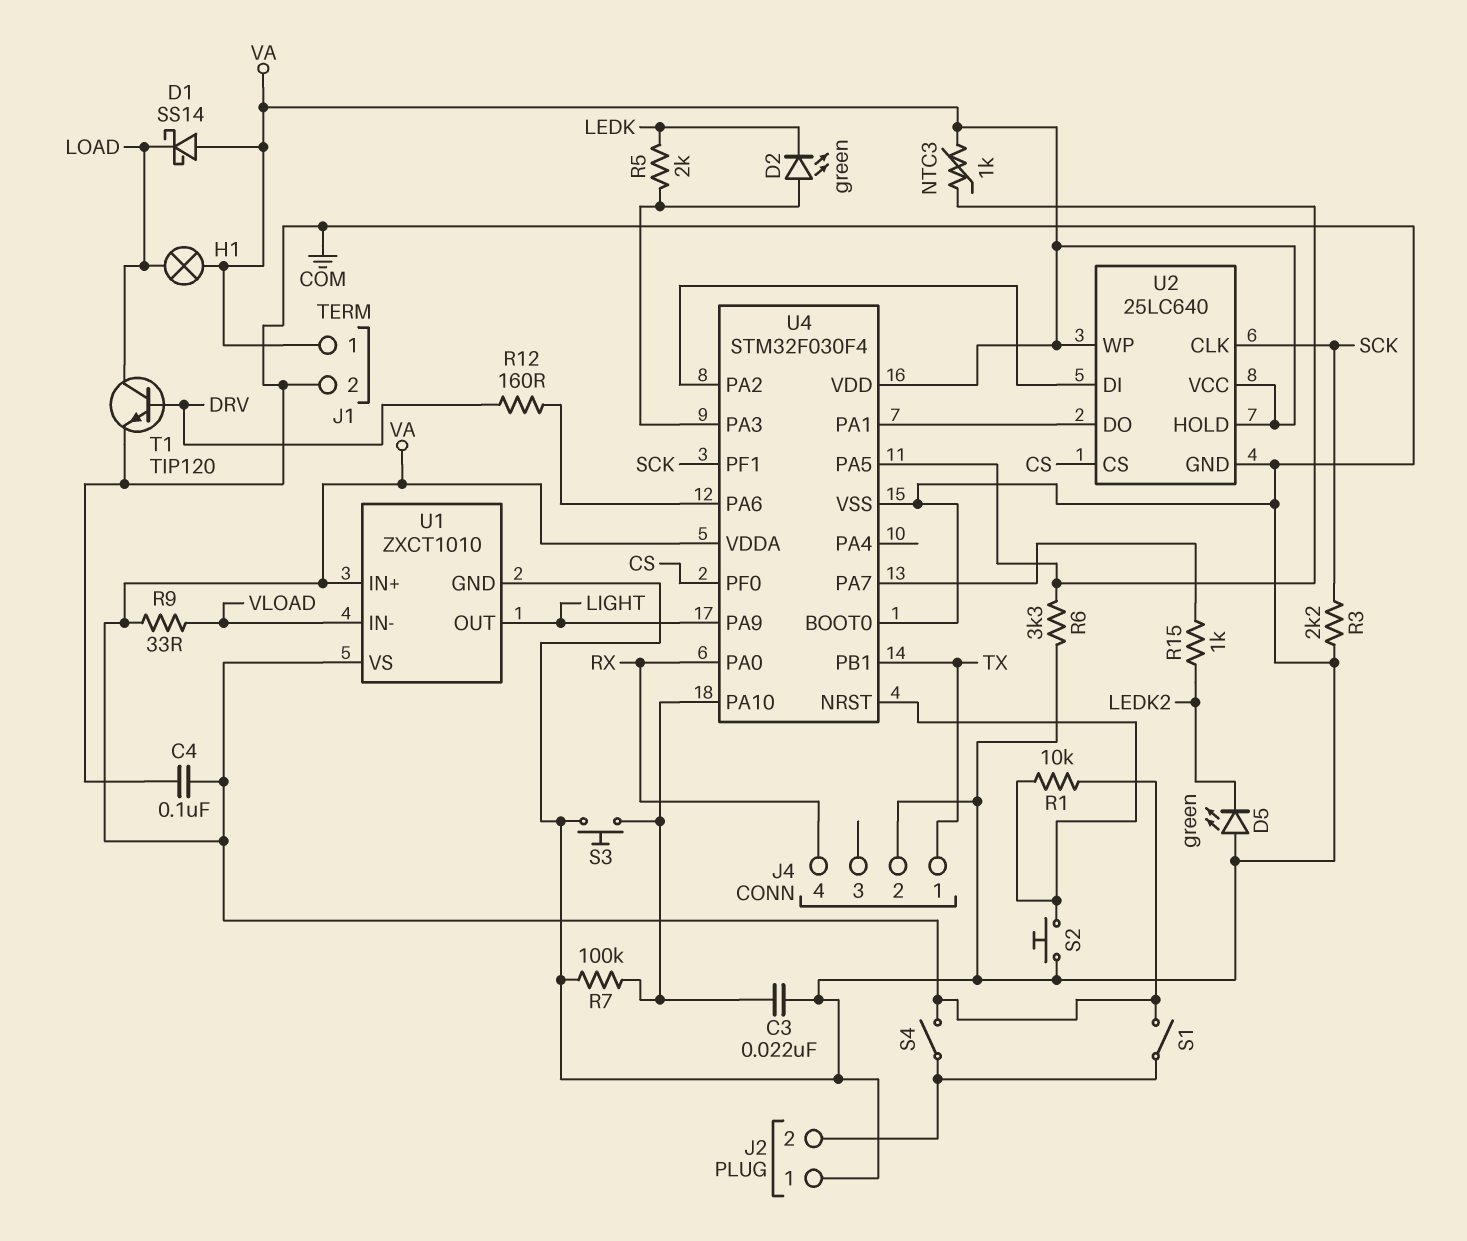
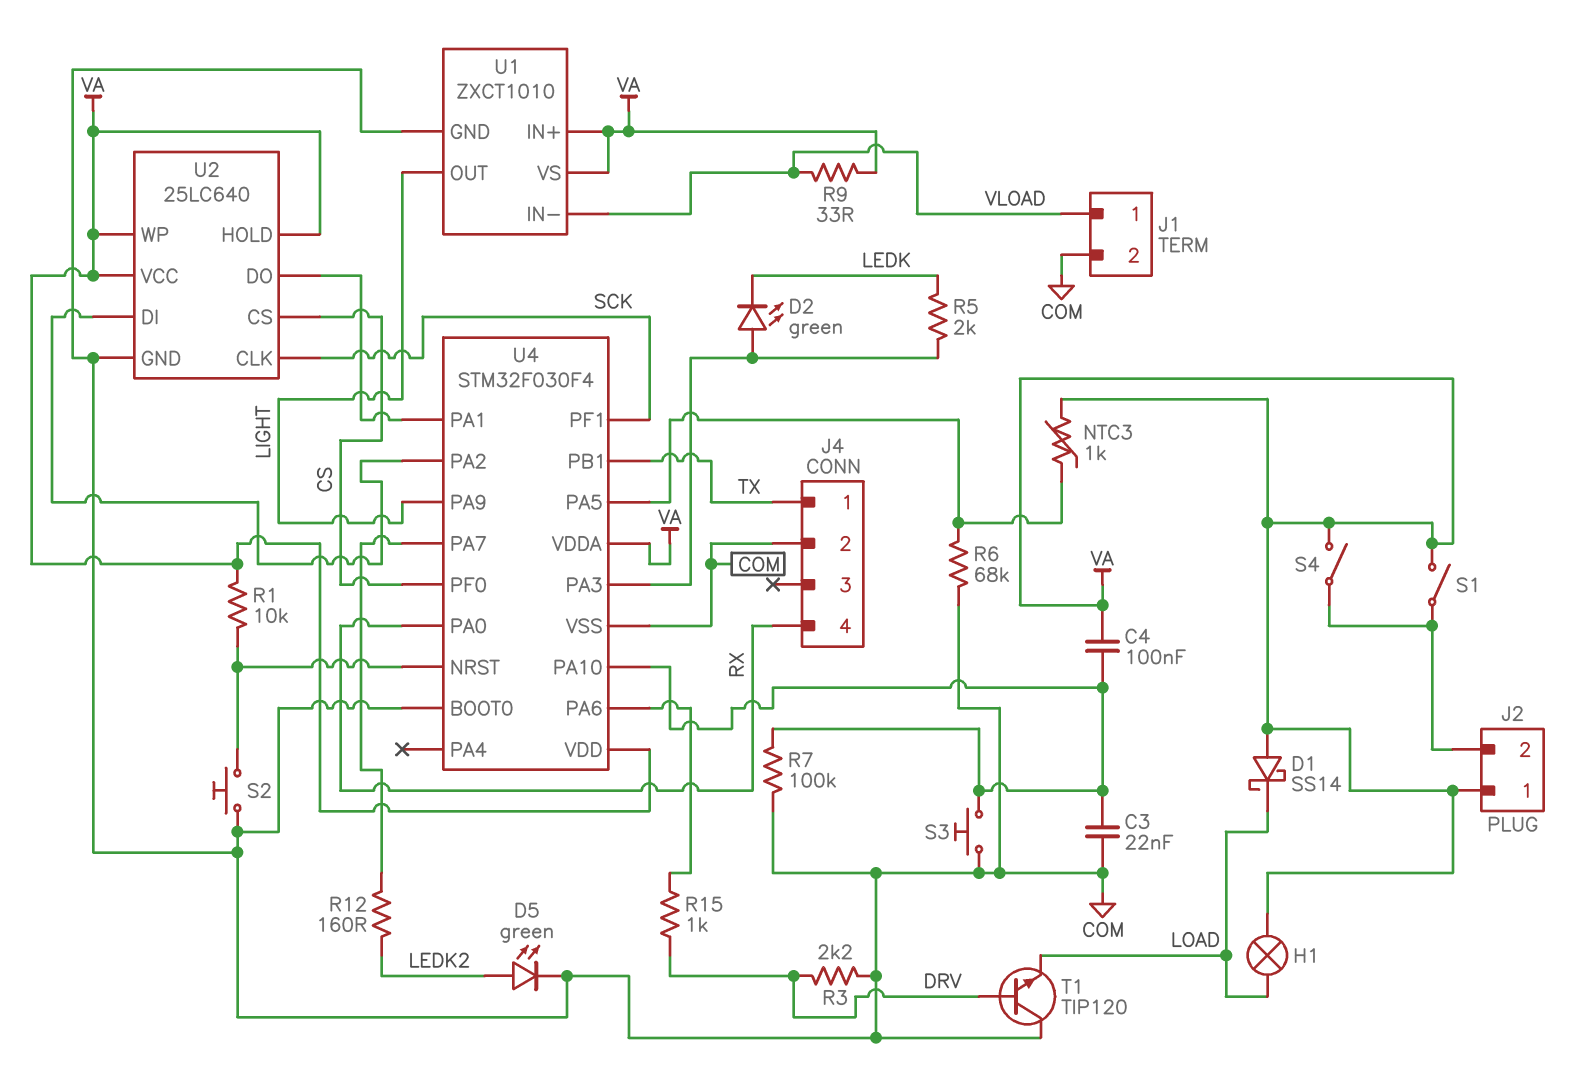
C4: 100nF (COM, VA) -> 100nF (U4/PA10, VA)
D5: LED green (A COM, K LEDK2) -> LED green (A LEDK2, K COM)
J1 pin 1: VA -> VLOAD
J2 pin 1: COM -> VA
R3: 2.2k (COM, SCK) -> 2.2k (COM, DRV)
R6: 3.3k (COM, U4/PA5) -> 68k (COM, U4/PA5)
R12: 160 (DRV, U4/PA6) -> 160 (LEDK2, U4/PA7)
R15: 1k (LEDK2, U4/PA7) -> 1k (DRV, U4/PA6)
T1: NPN TIP120 (B DRV, C LOAD, E COM) -> NPN TIP120 (B DRV, C COM, E LOAD)

